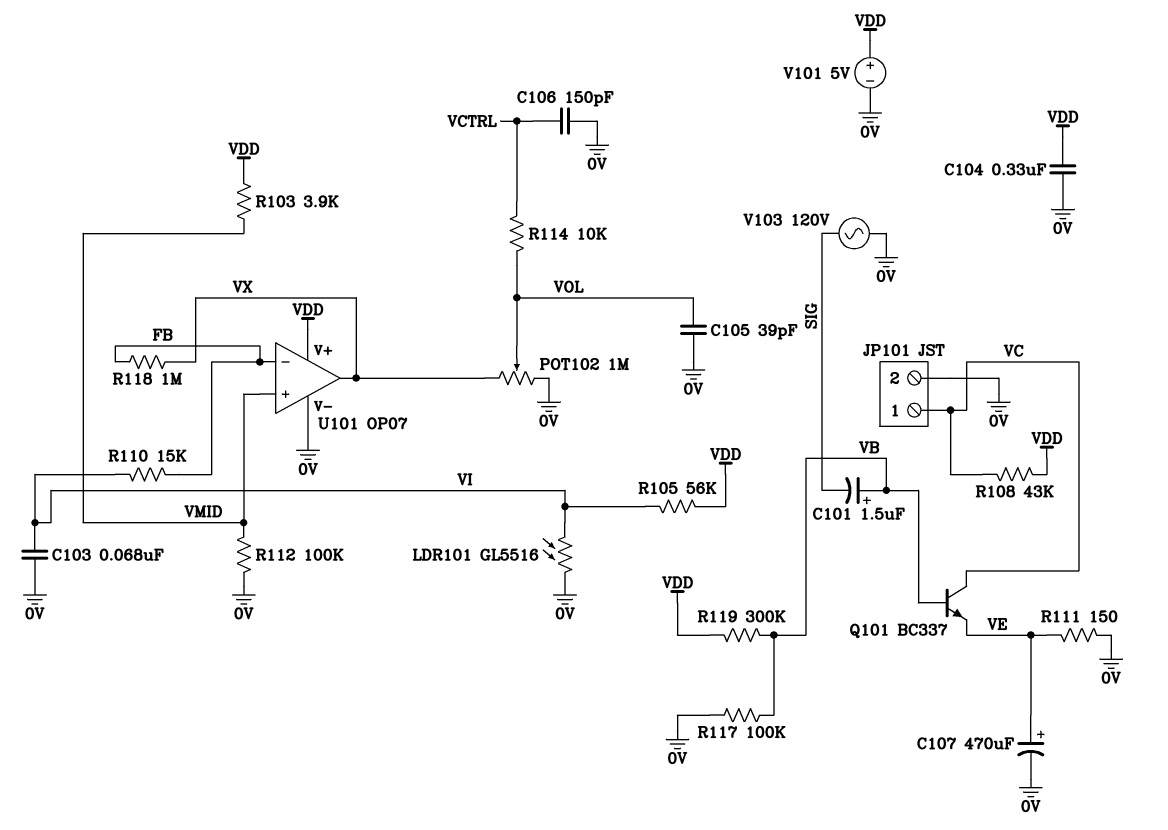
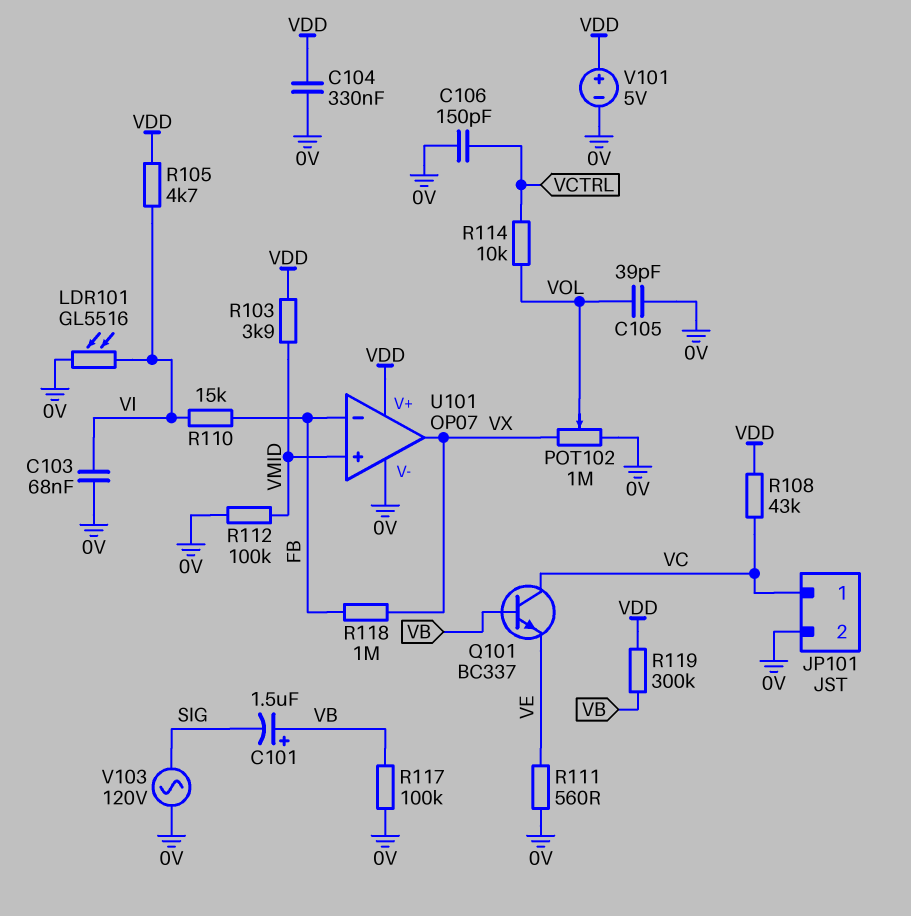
C107: 470uF (plus VE, minus 0V) -> none
R105: 56k (VDD, VI) -> 4.7k (VDD, VI)
R111: 150 (0V, VE) -> 560 (0V, VE)

